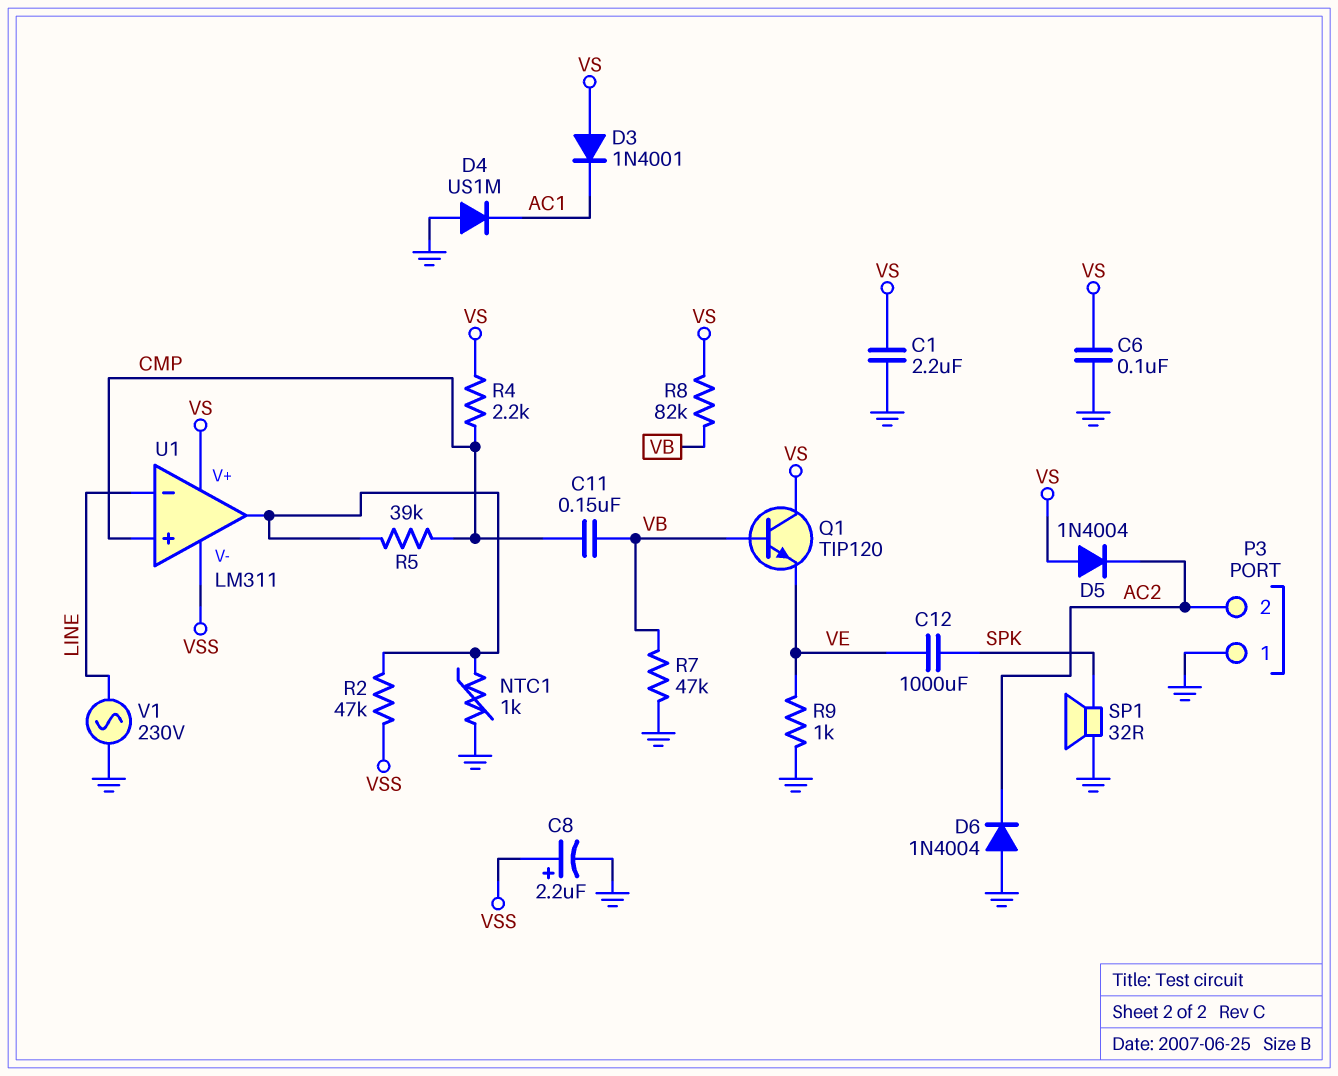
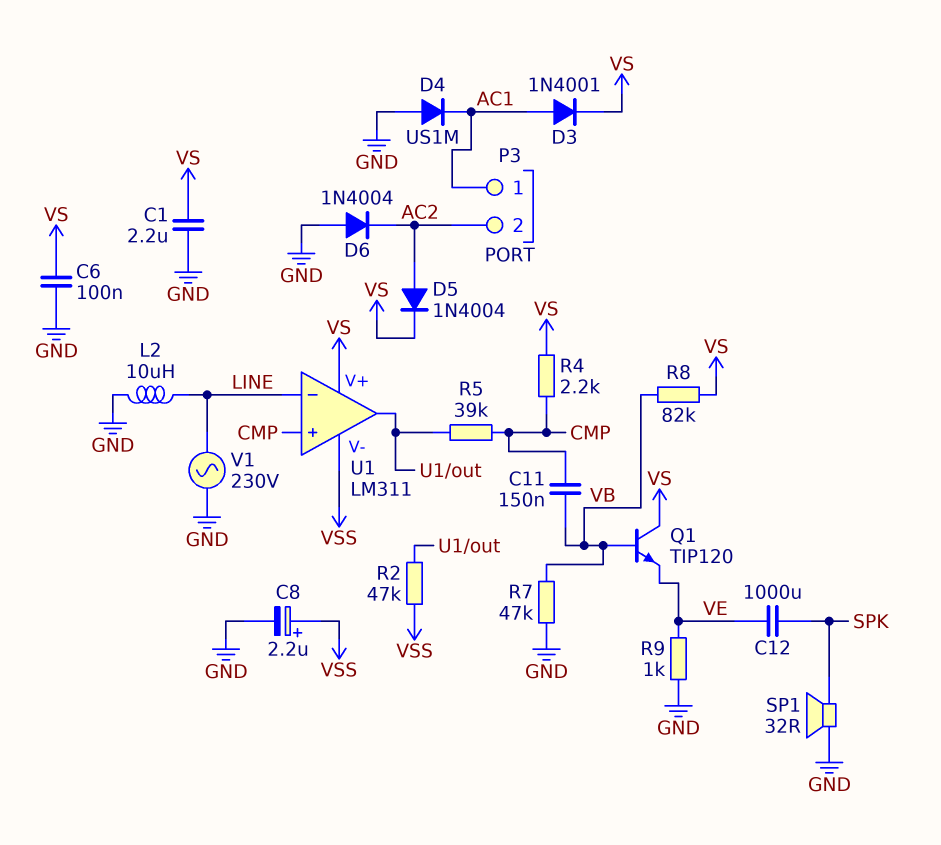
D3: diode 1N4001 (A VS, K AC1) -> diode 1N4001 (A AC1, K VS)
D5: diode 1N4004 (A VS, K AC2) -> diode 1N4004 (A AC2, K VS)
L2: none -> 10uH (GND, LINE)
NTC1: 1k (GND, U1/out) -> none
P3 pin 1: GND -> AC1

